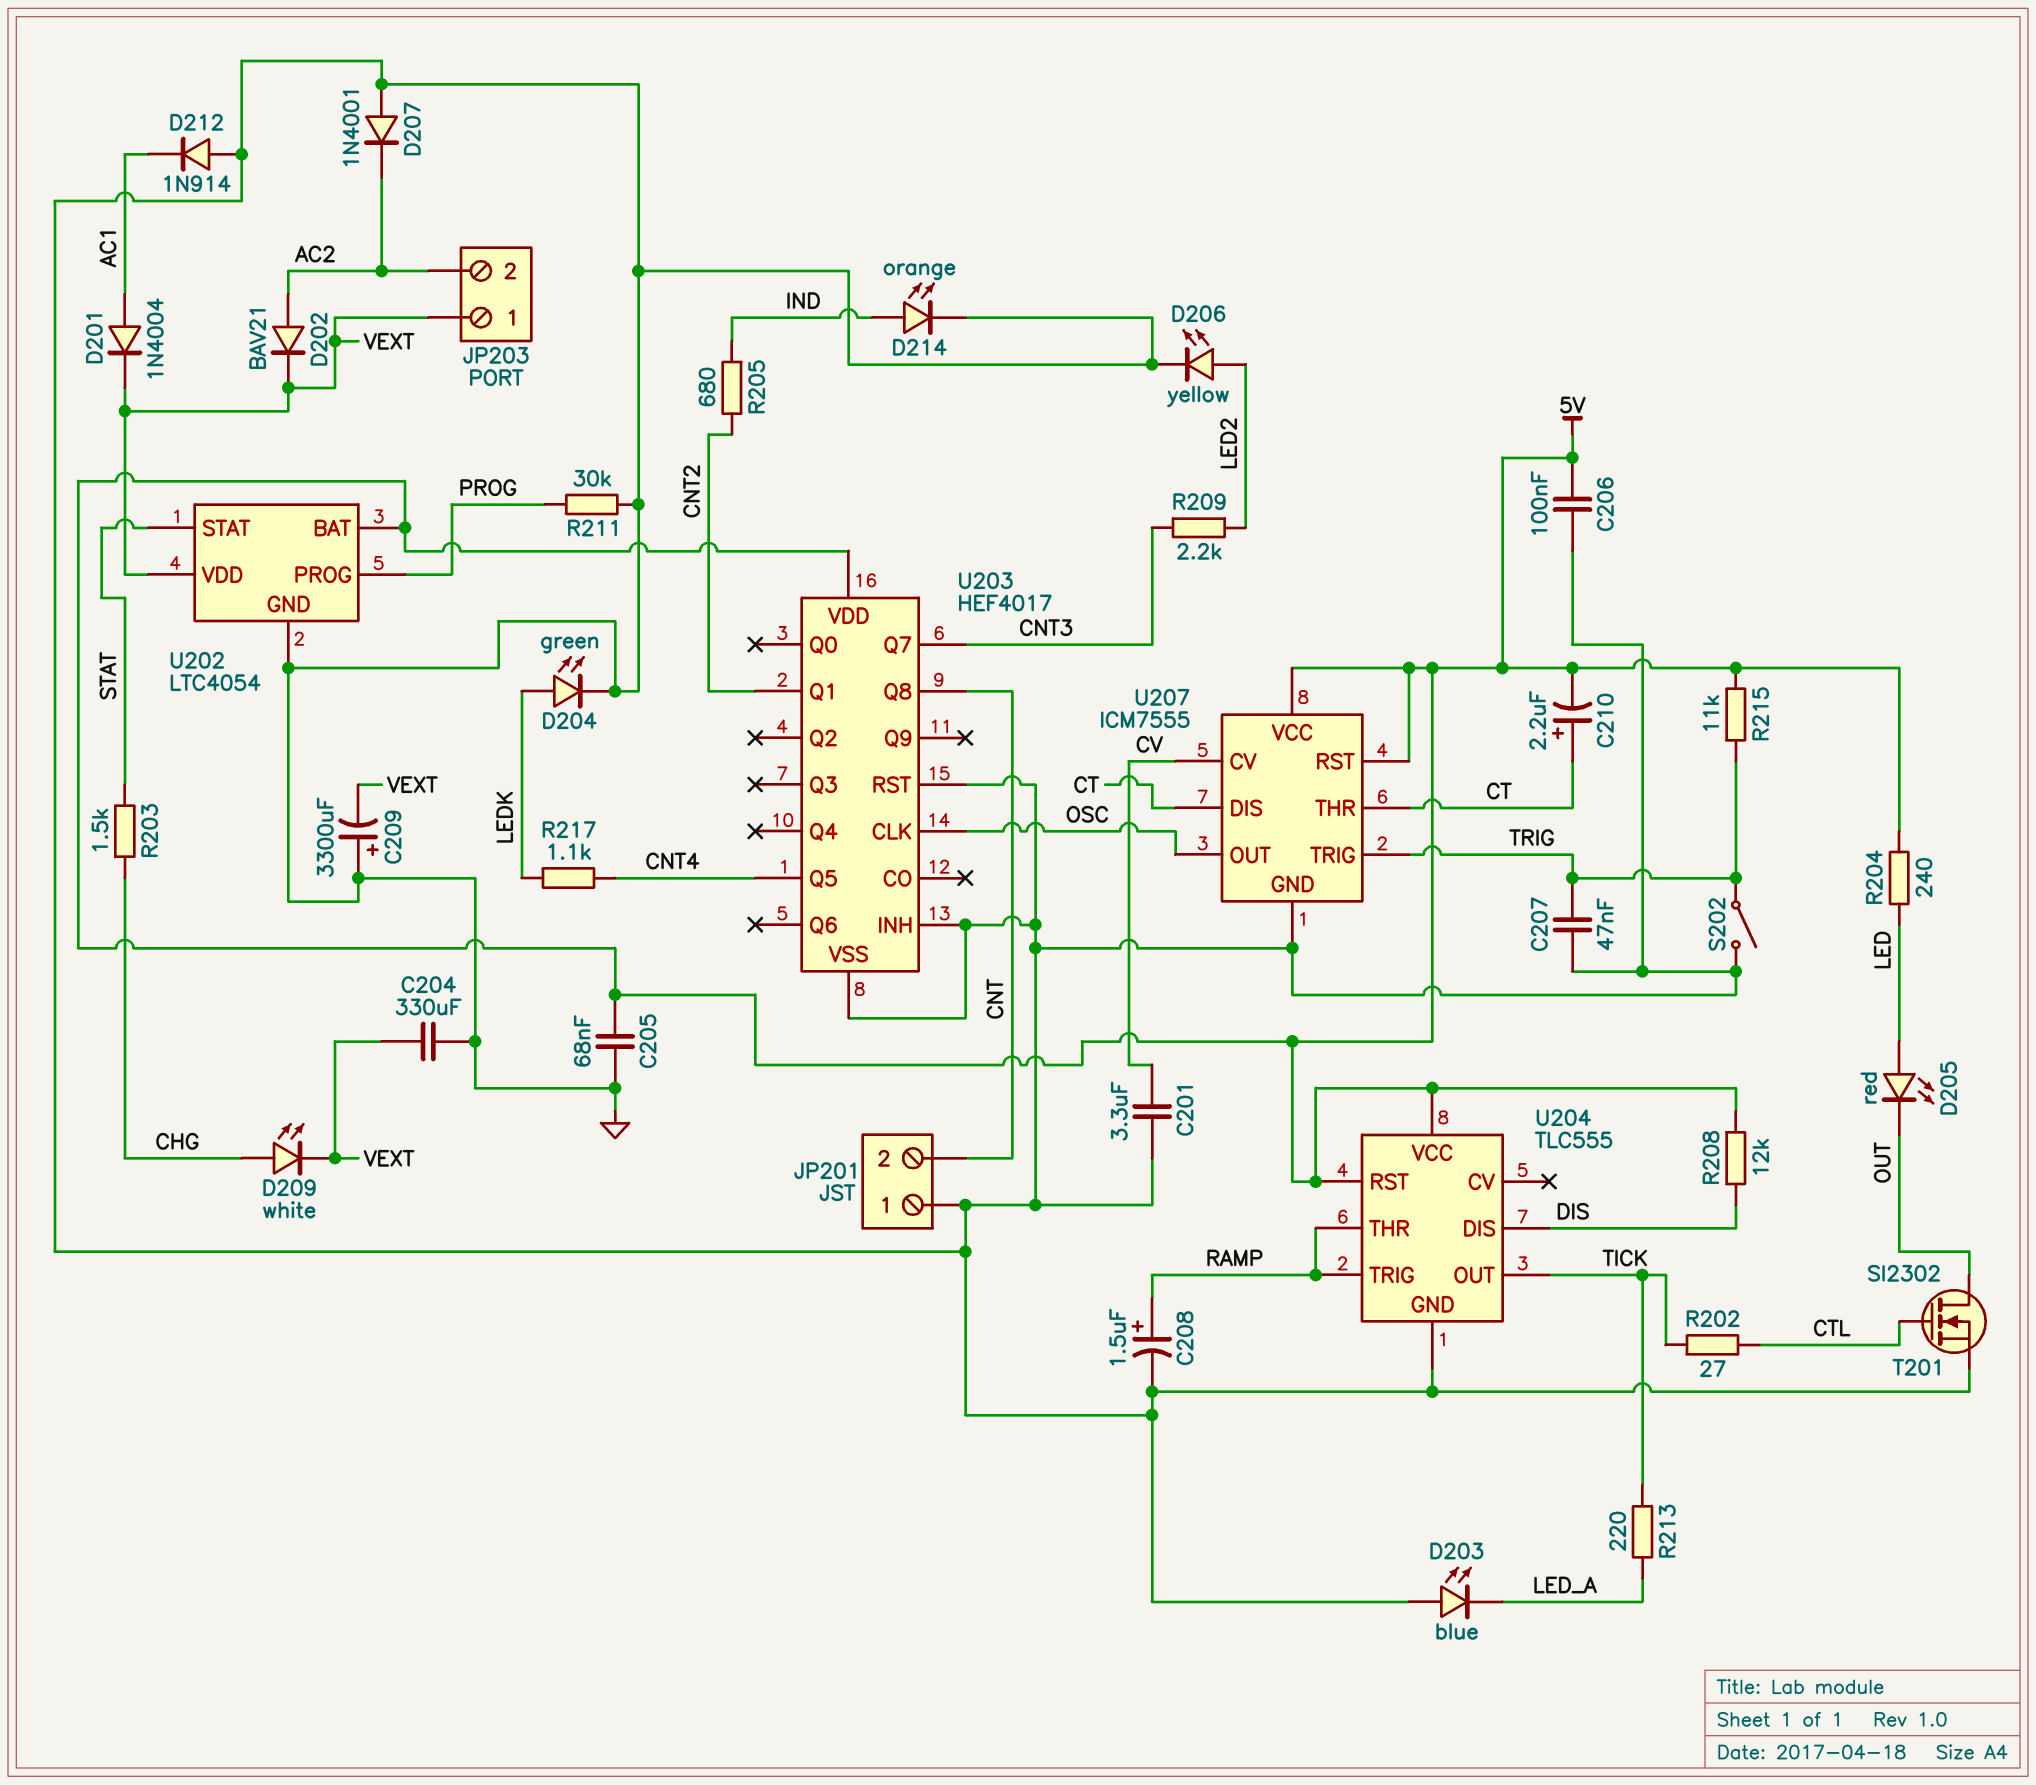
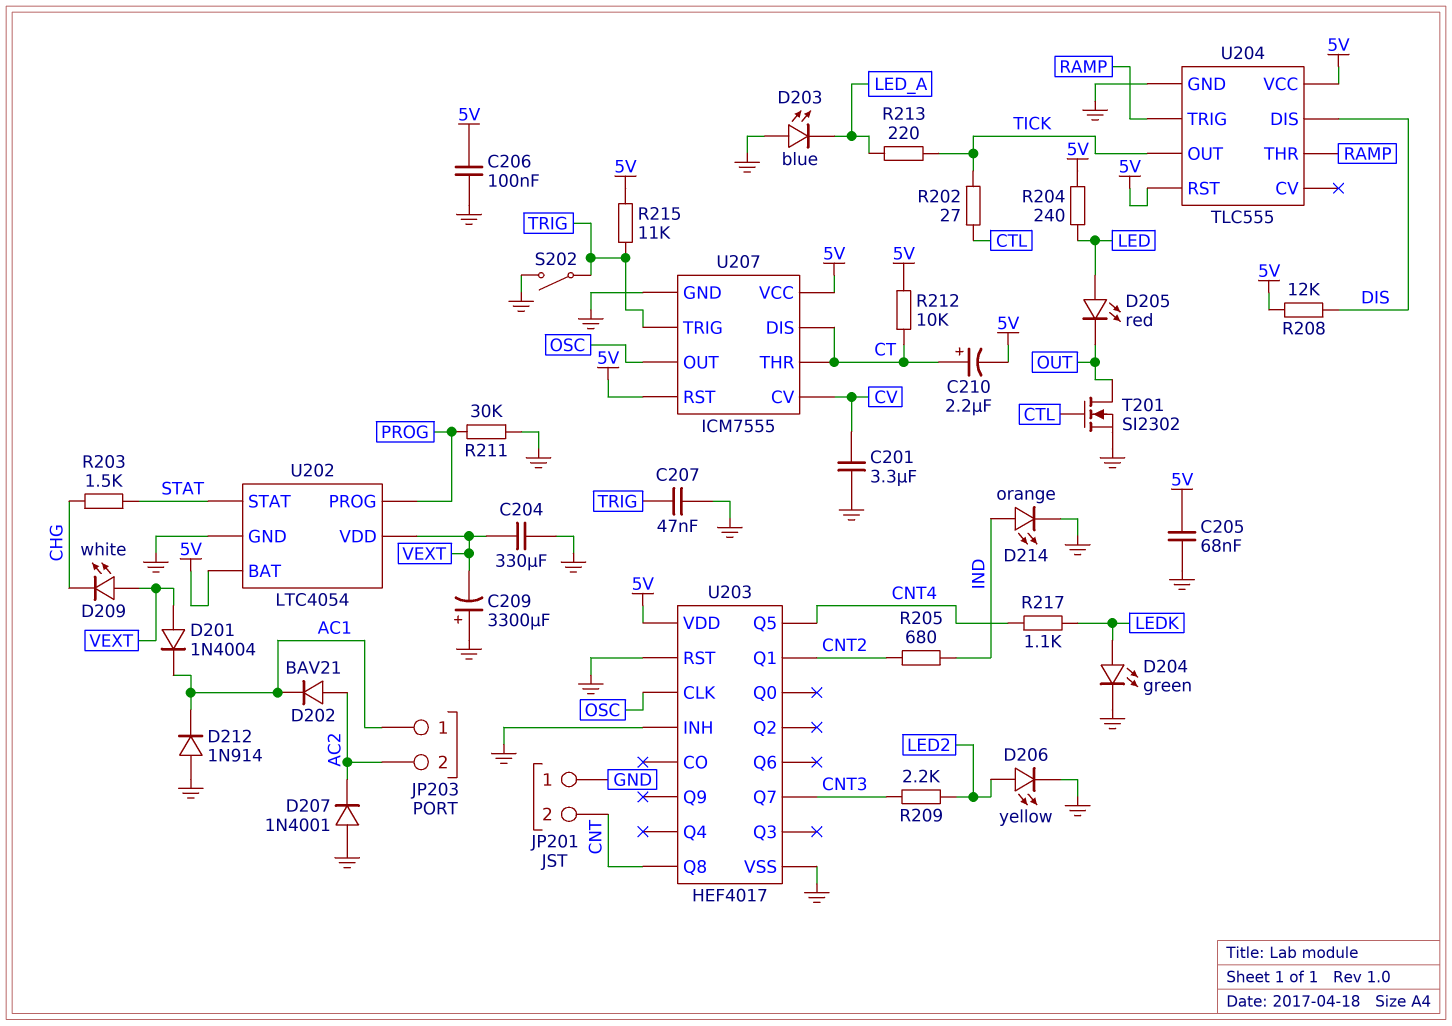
C208: 1.5uF (plus RAMP, minus GND) -> none
D201: diode 1N4004 (A AC1, K VEXT) -> diode 1N4004 (A VEXT, K AC1)
D202: diode BAV21 (A AC2, K VEXT) -> diode BAV21 (A AC2, K AC1)
D209: LED white (A CHG, K VEXT) -> LED white (A VEXT, K CHG)
JP203 pin 1: VEXT -> AC1
R212: none -> 10k (5V, CT)

